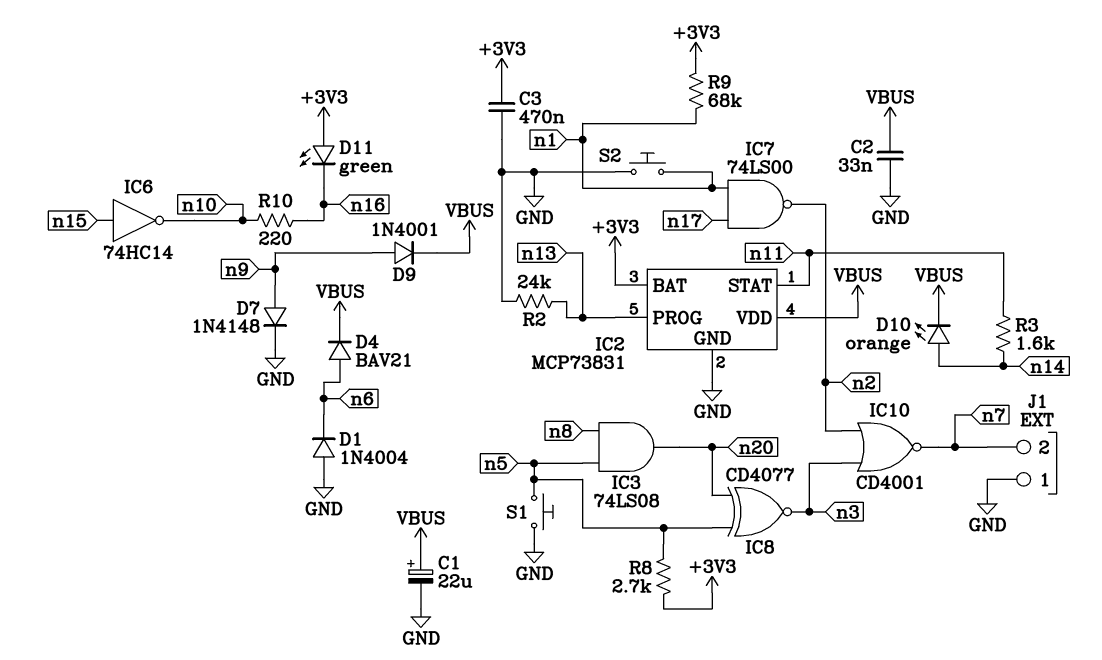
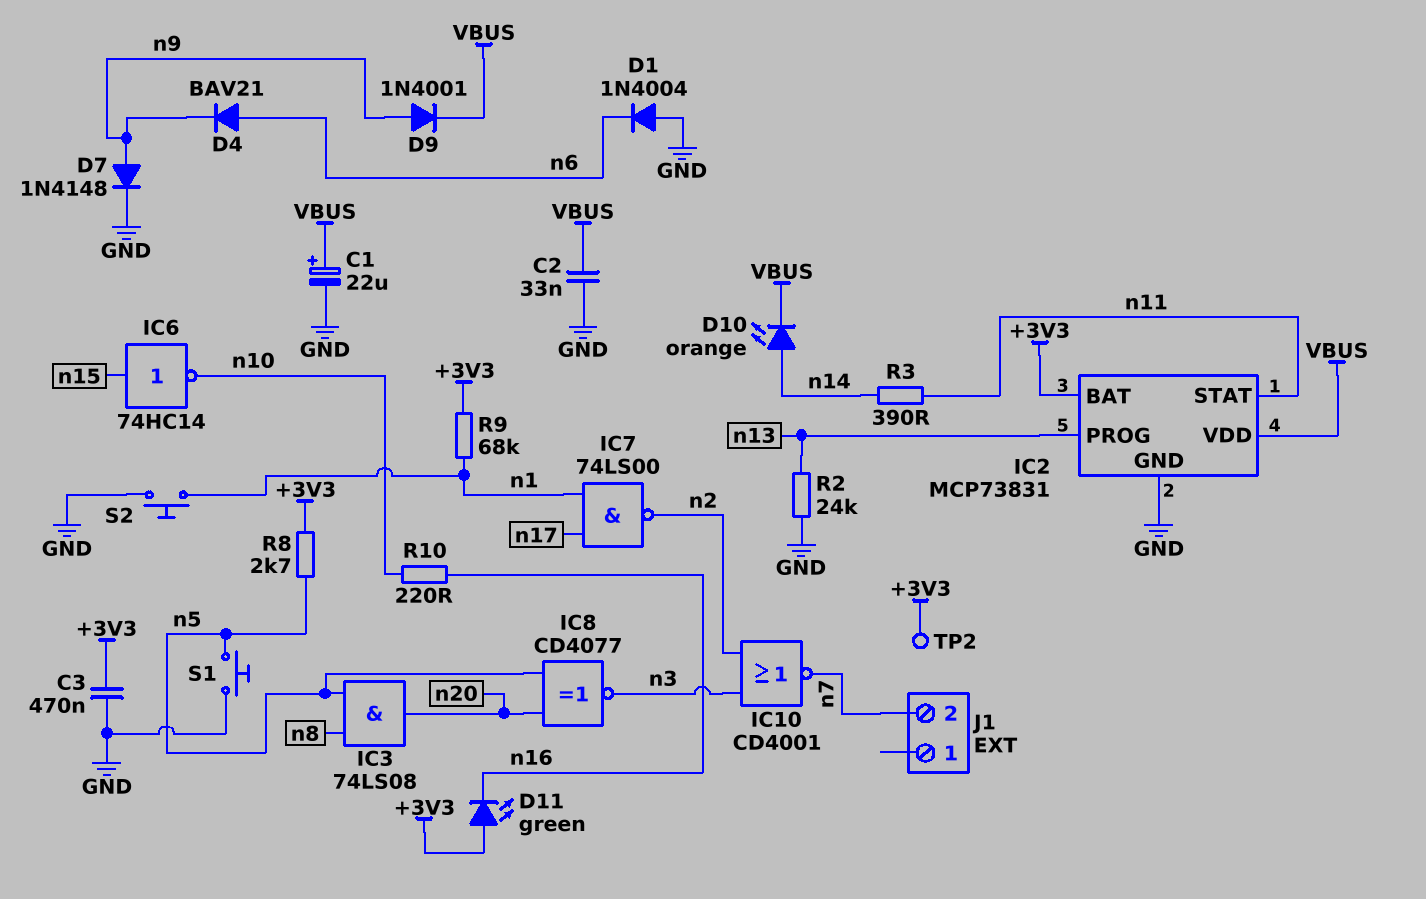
D4: diode BAV21 (A n6, K VBUS) -> diode BAV21 (A n6, K n9)
J1 pin 1: GND -> none
R3: 1.6k (n11, n14) -> 390 (n11, n14)
TP2: none -> test point (+3V3)

